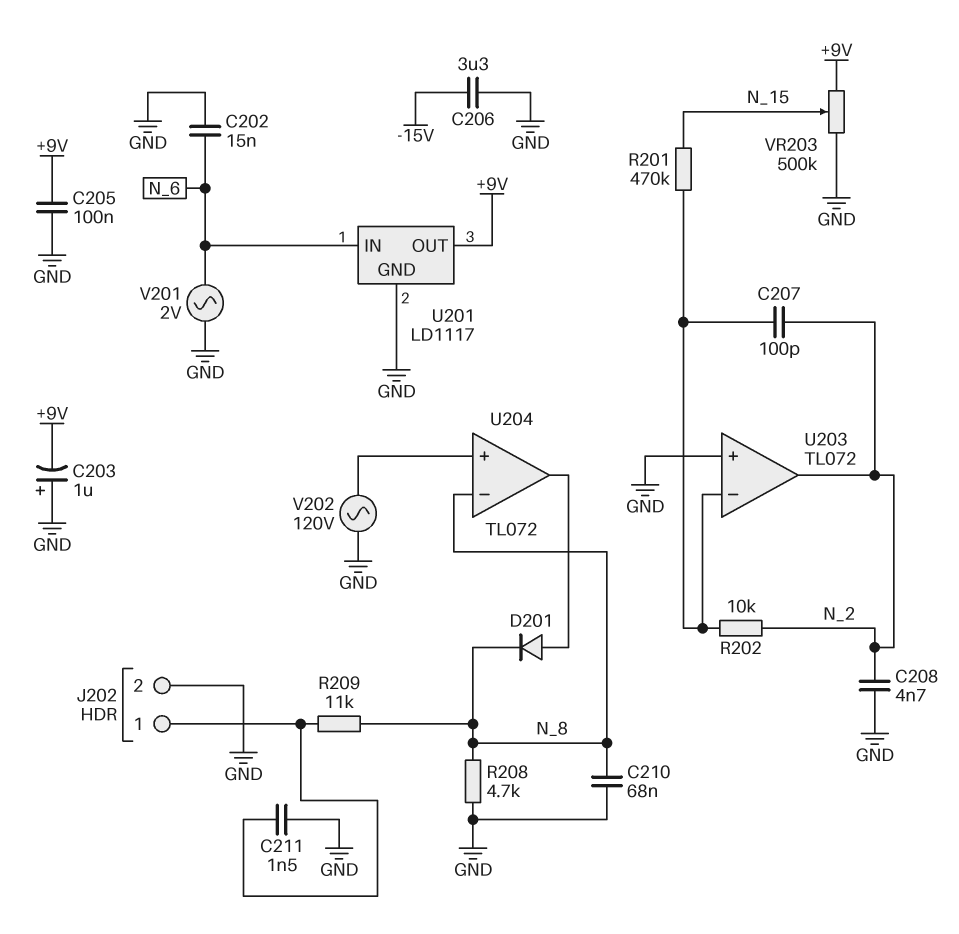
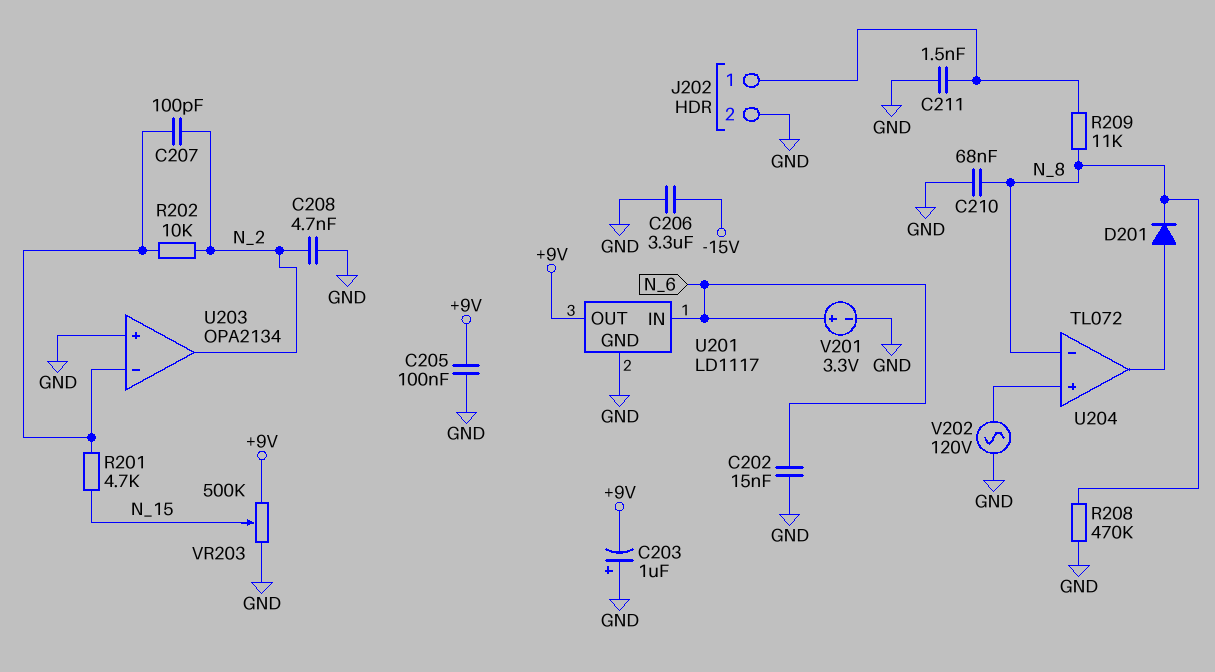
R201: 470k (N_15, U203/in-) -> 4.7k (N_15, U203/in-)
R208: 4.7k (GND, N_8) -> 470k (GND, N_8)
U203: TL072 -> OPA2134
V201: AC 2V (GND, N_6) -> 3.3V (plus N_6, minus GND)

